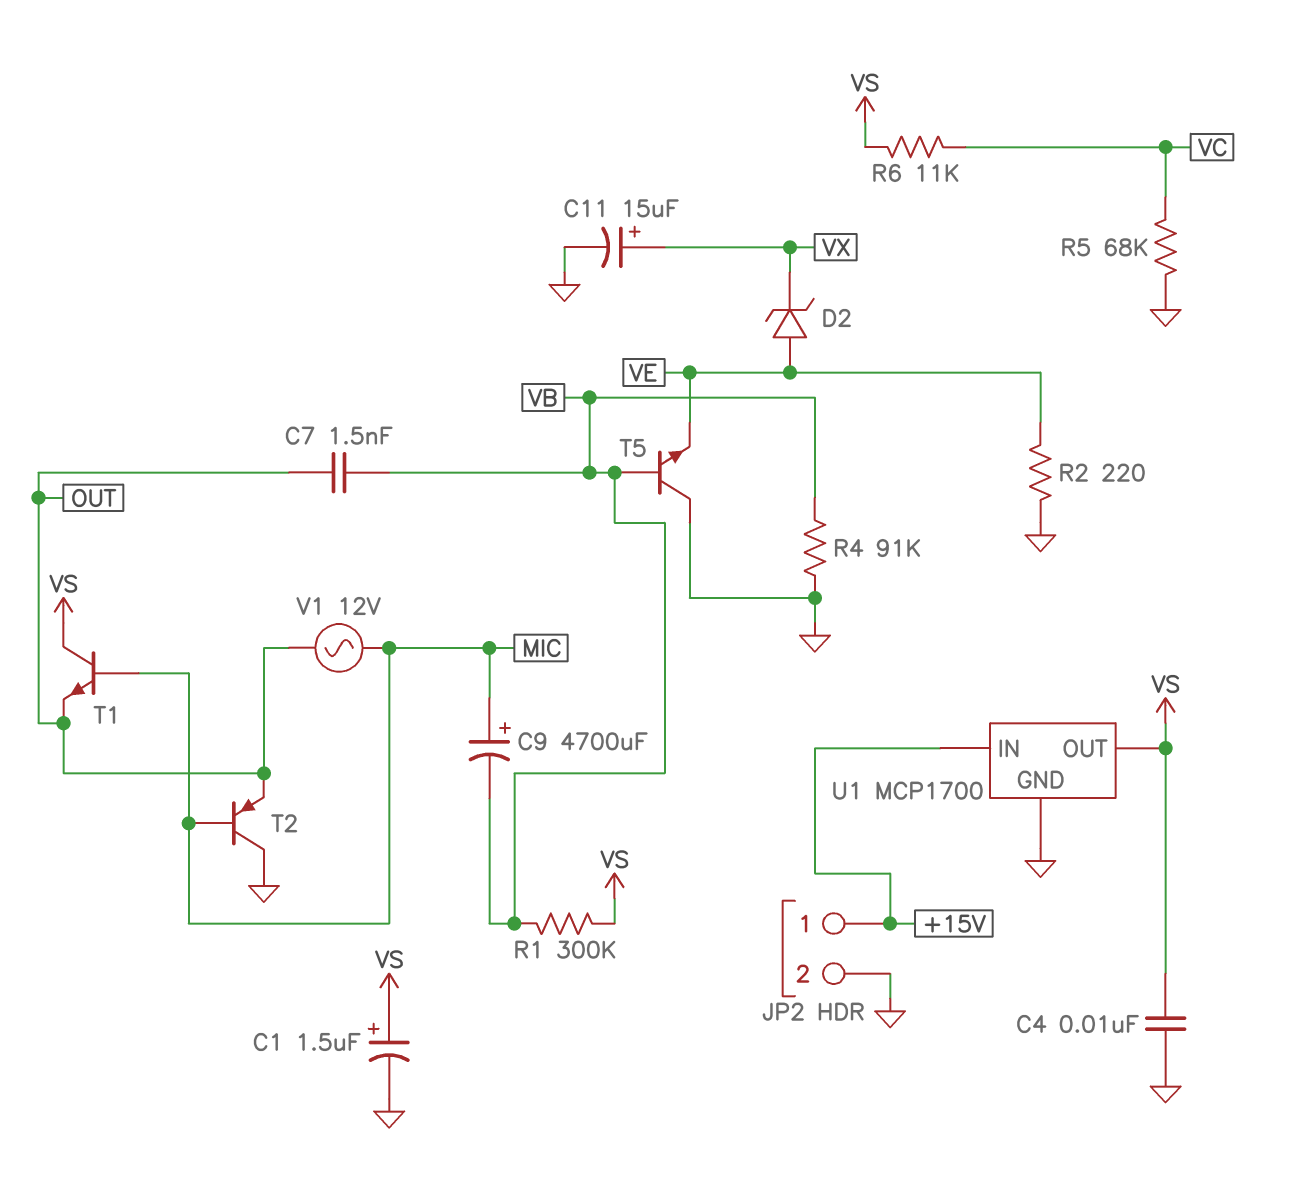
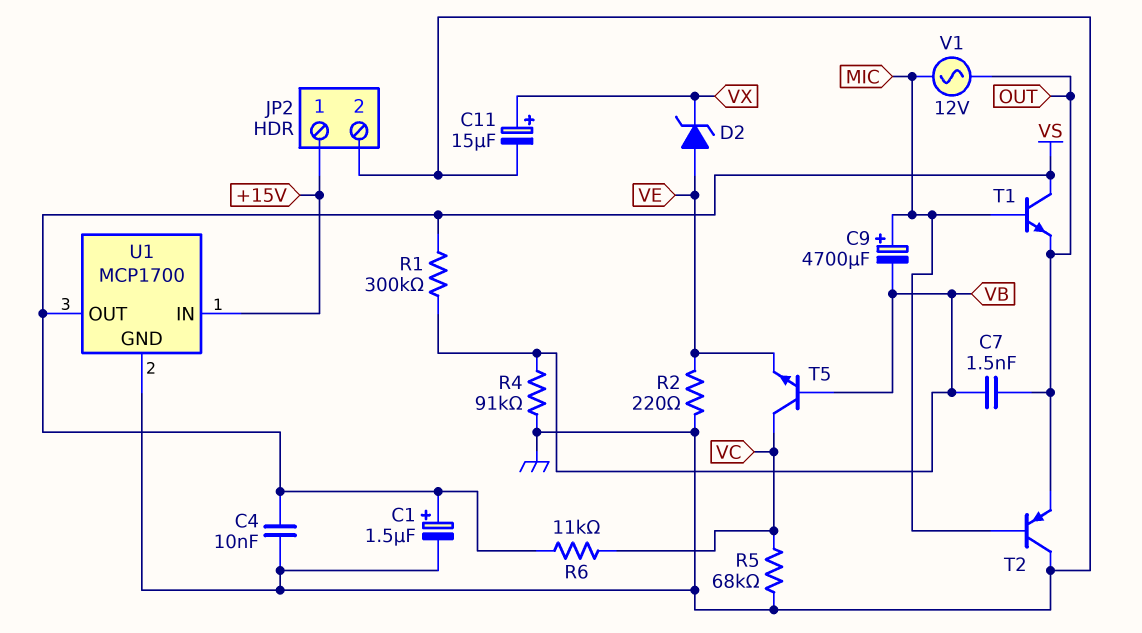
T5: NPN (B VB, C GND, E VE) -> NPN (B VB, C VC, E VE)

